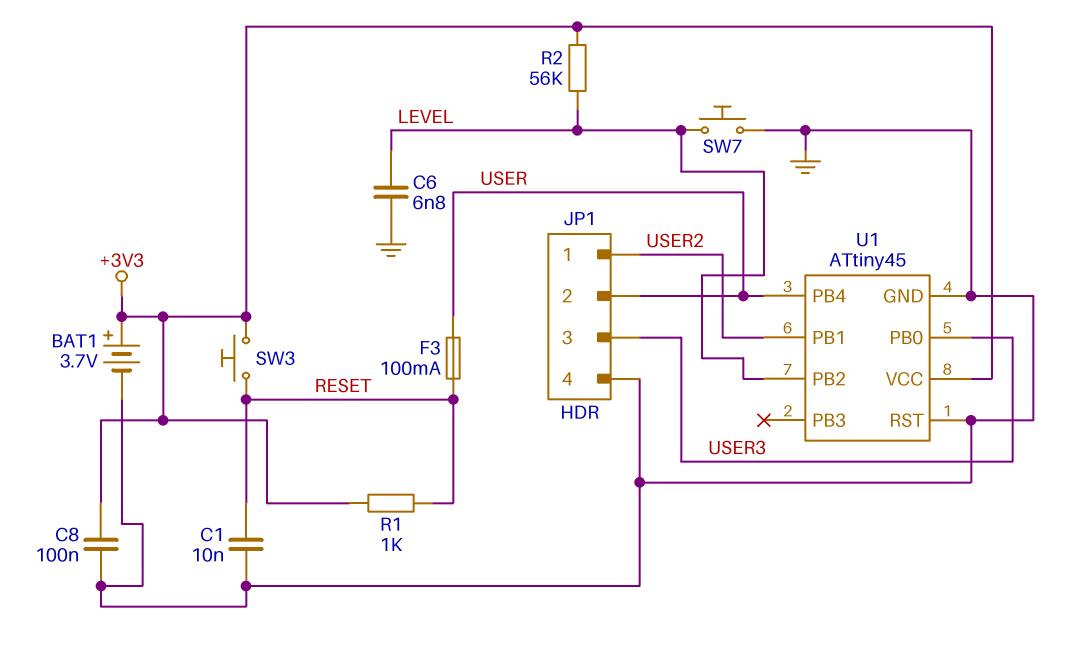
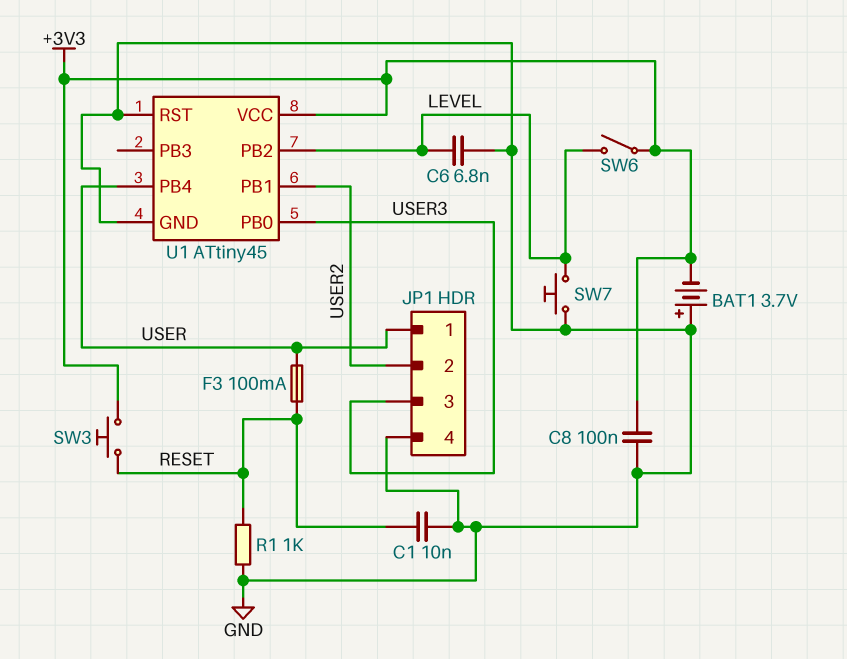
BAT1: 3.7V (plus +3V3, minus GND) -> 3.7V (plus GND, minus +3V3)
JP1 pin 1: USER2 -> USER
JP1 pin 2: USER -> USER2
R1: 1k (+3V3, RESET) -> 1k (GND, RESET)
R2: 56k (+3V3, LEVEL) -> none
SW6: none -> switch (+3V3, LEVEL)

